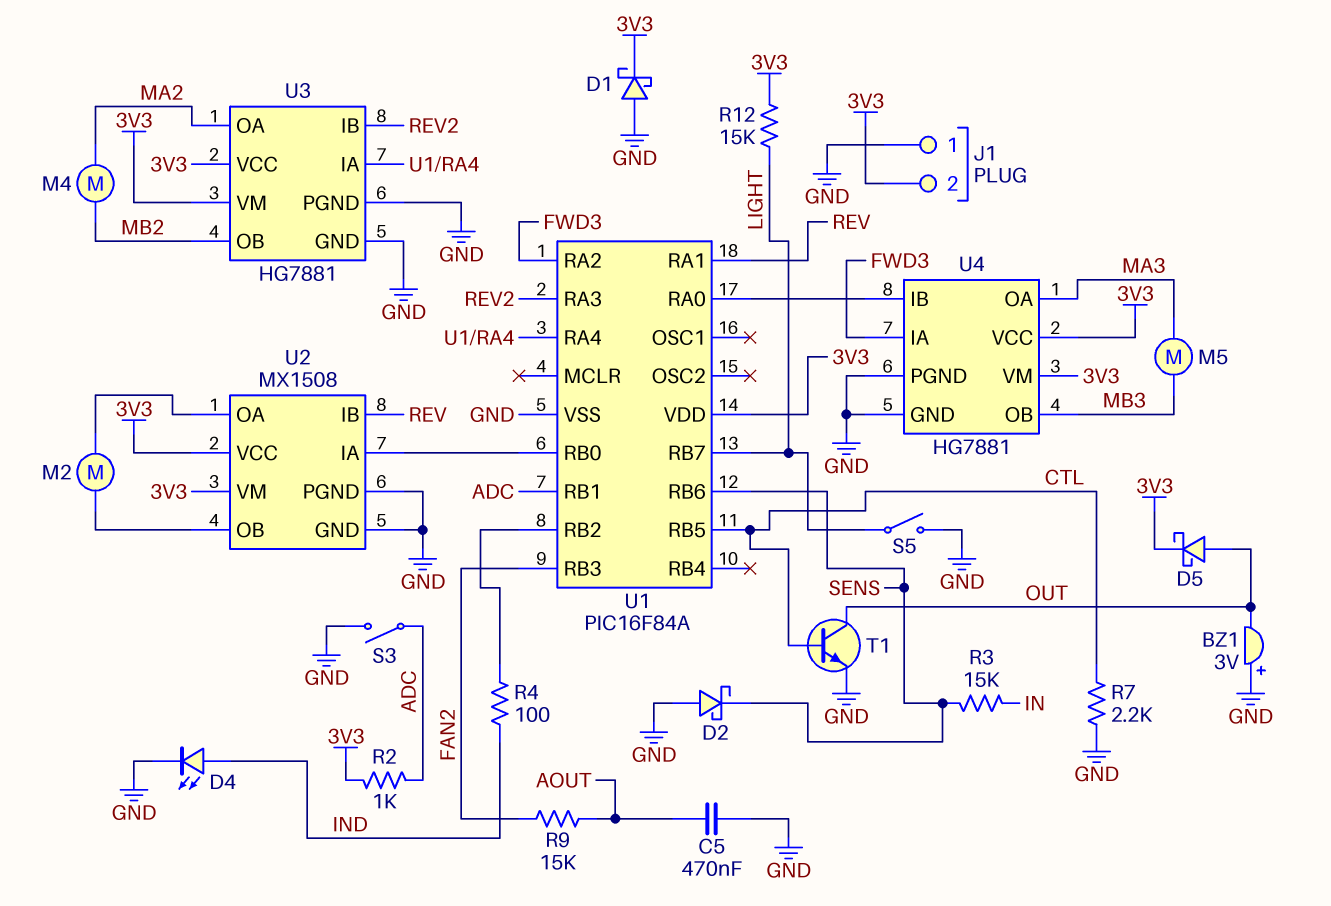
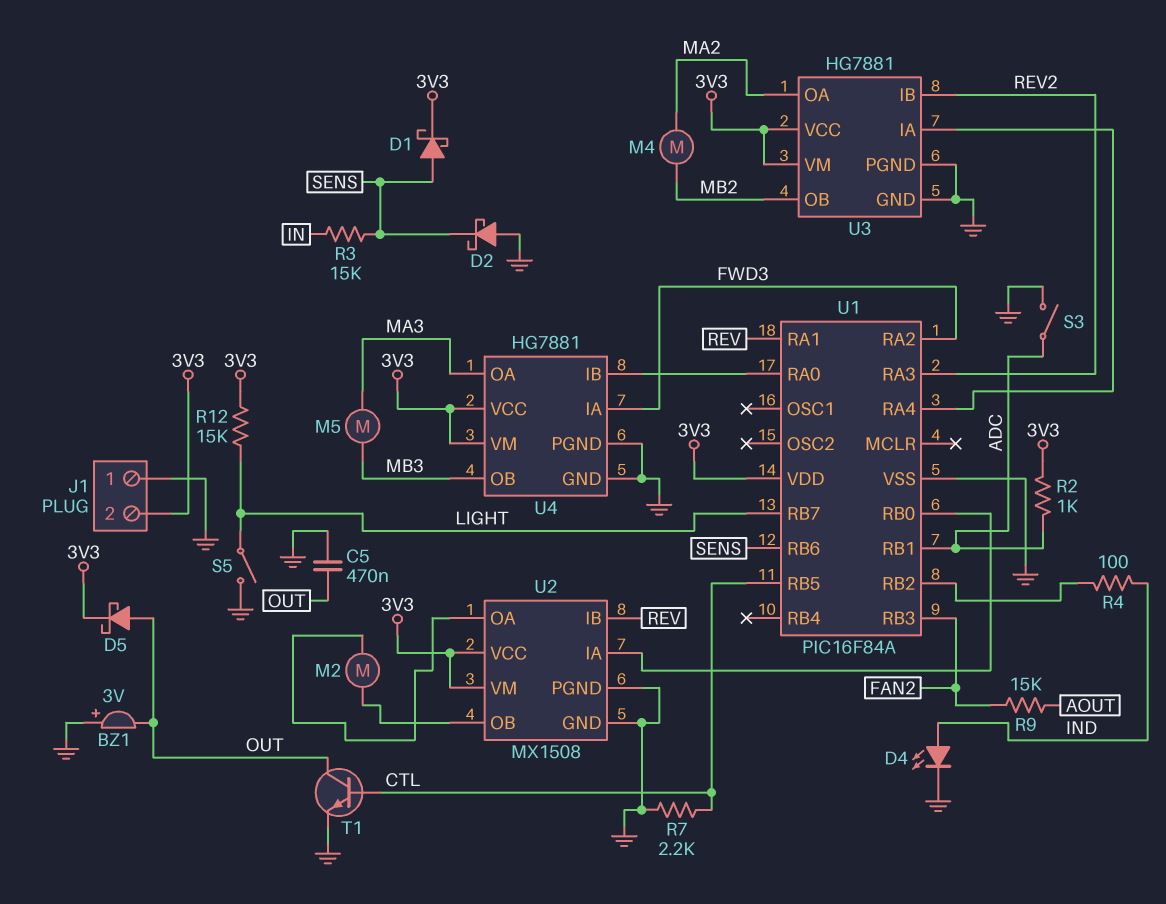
C5: 470nF (AOUT, GND) -> 470nF (GND, OUT)
D1: schottky (A GND, K 3V3) -> schottky (A SENS, K 3V3)

